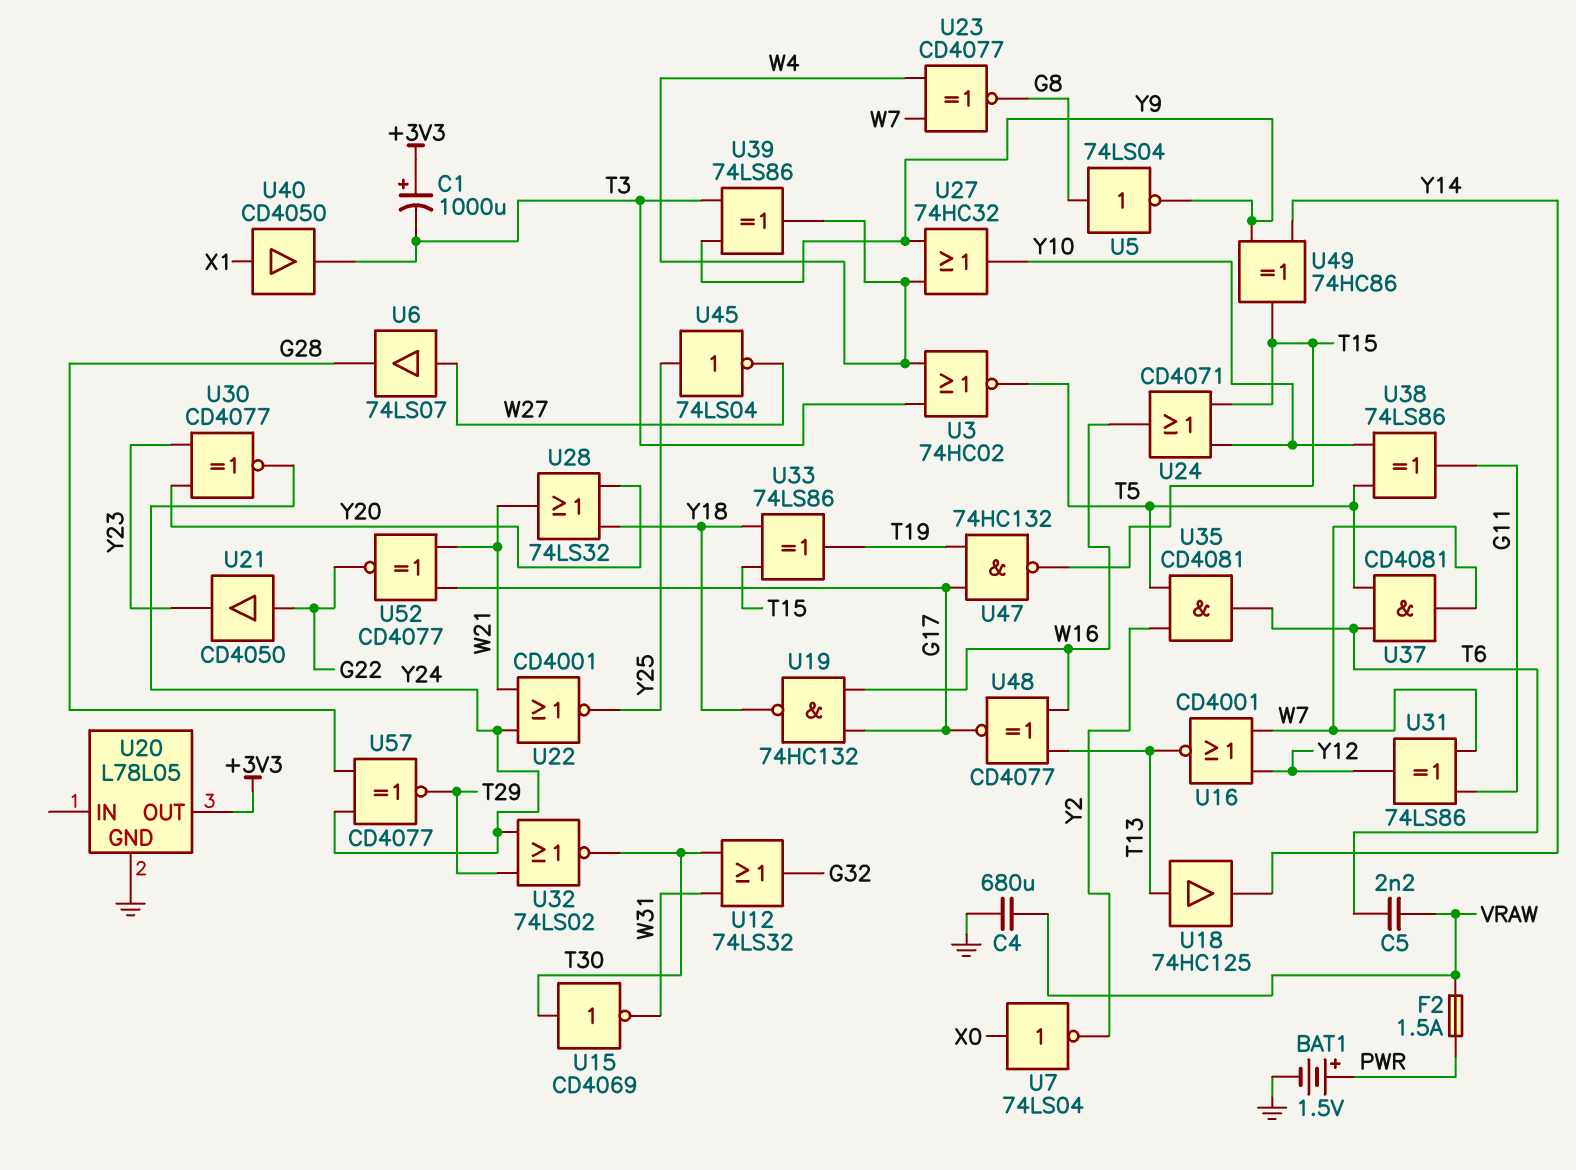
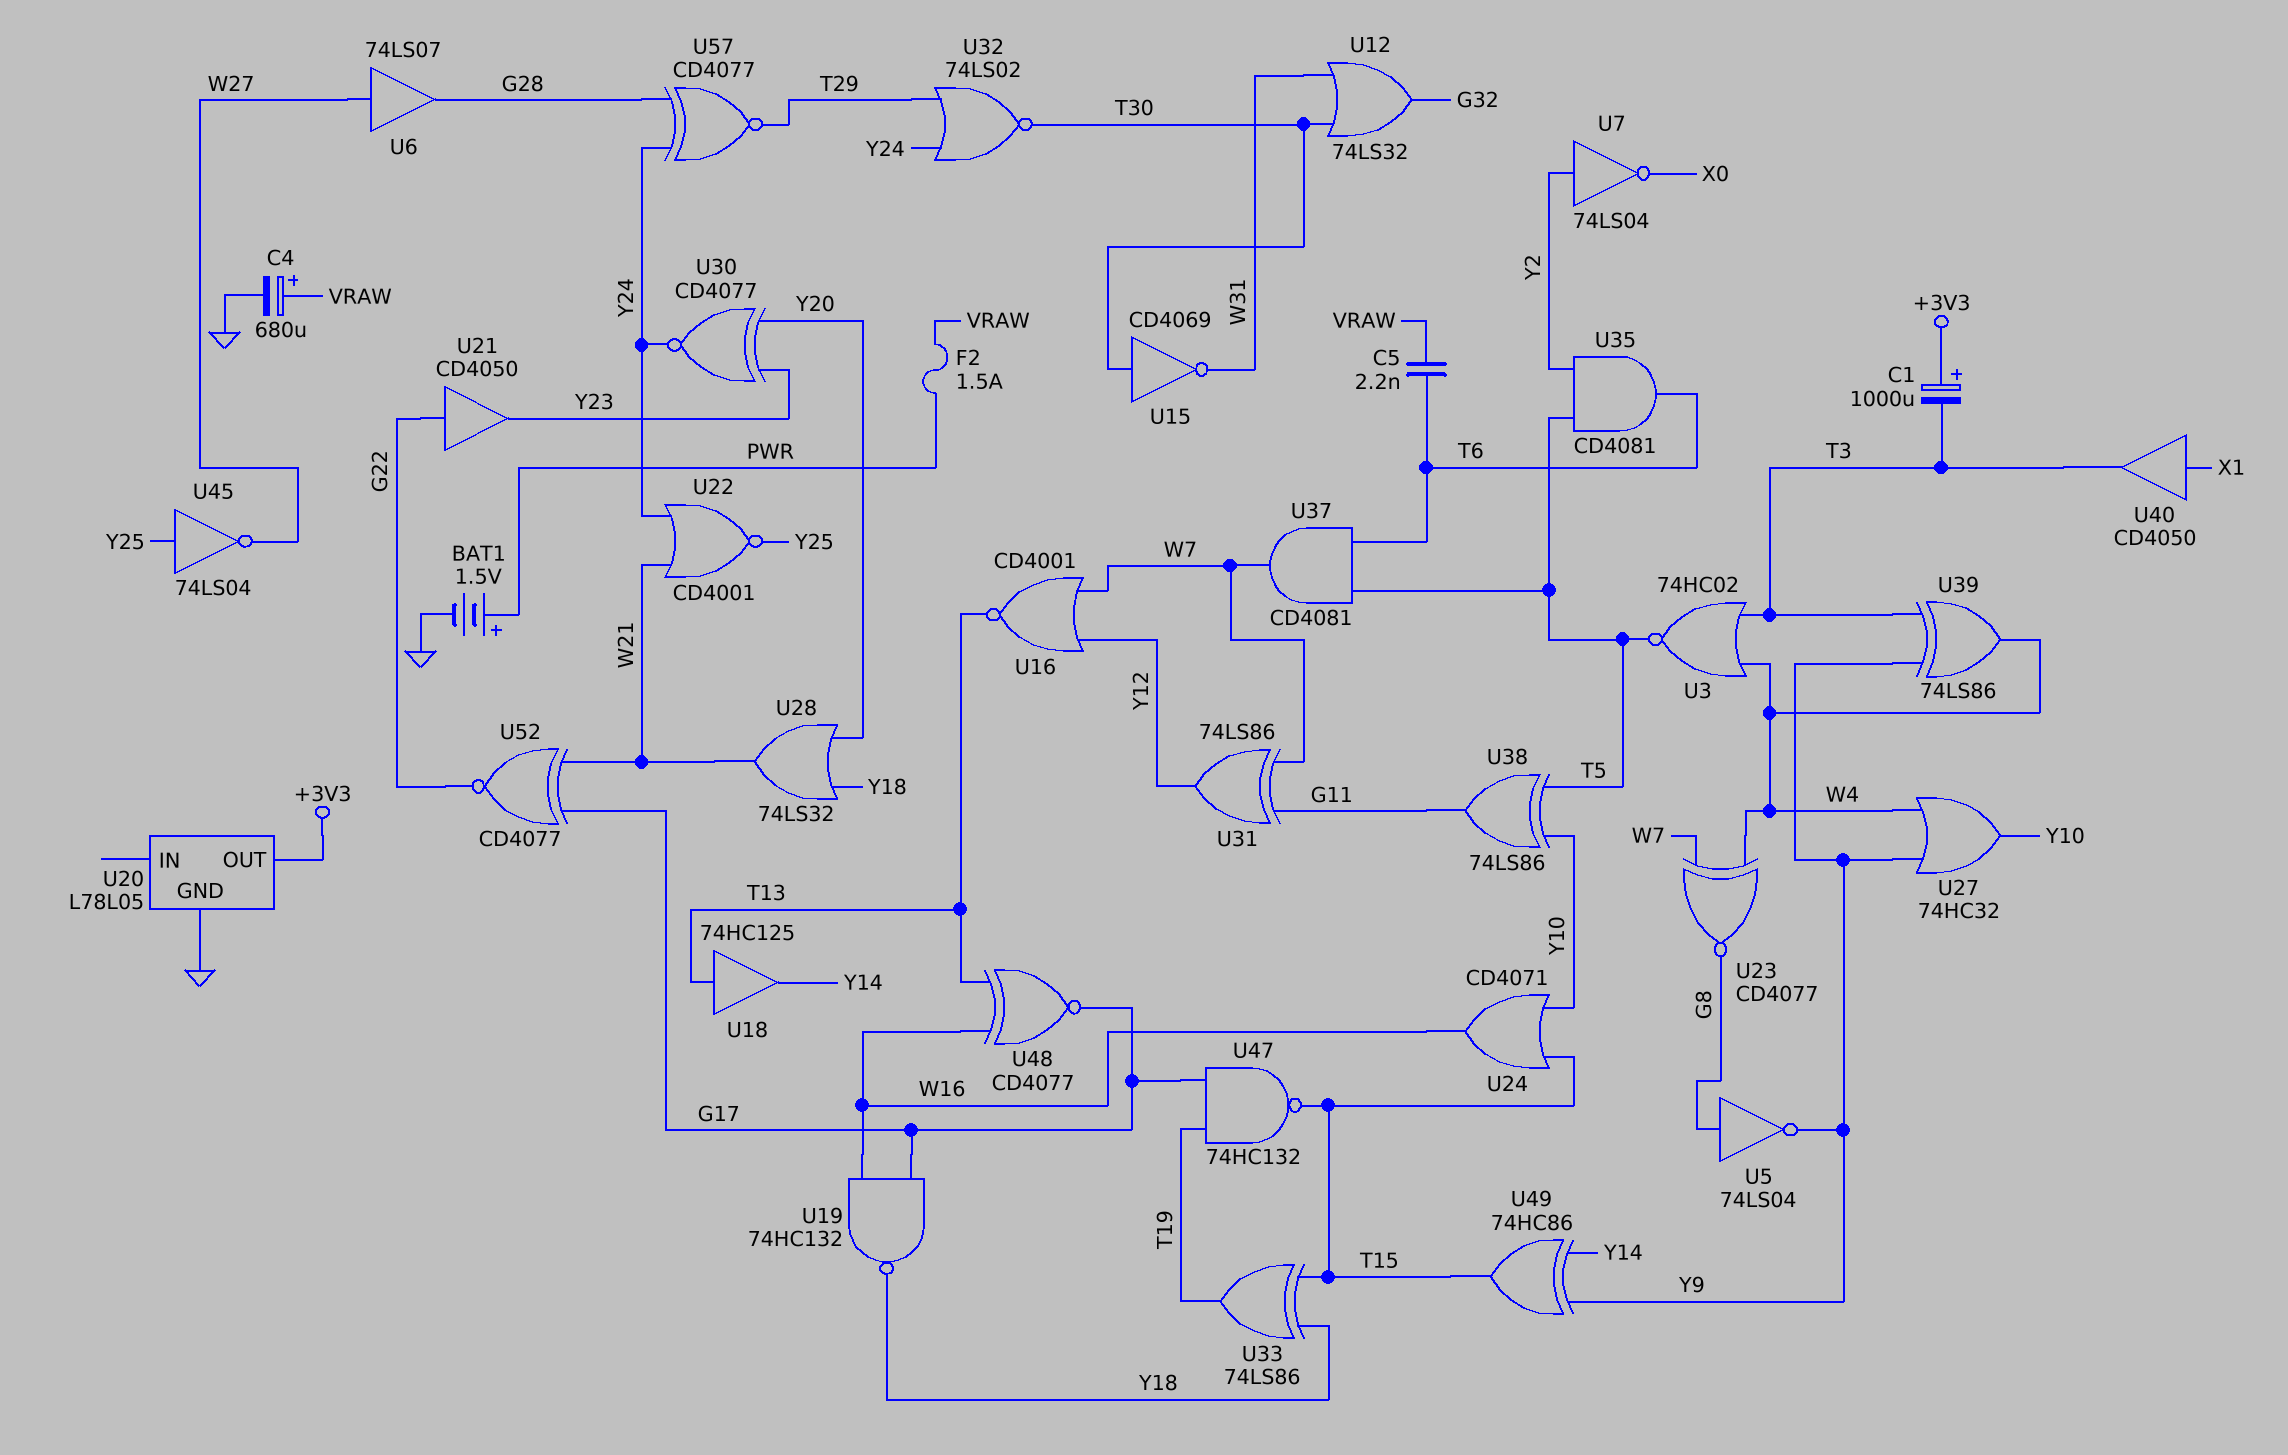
C4: 680uF (GND, VRAW) -> 680uF (plus VRAW, minus GND)
U7: NOT 74LS04 (in X0, out Y2) -> NOT 74LS04 (in Y2, out X0)

